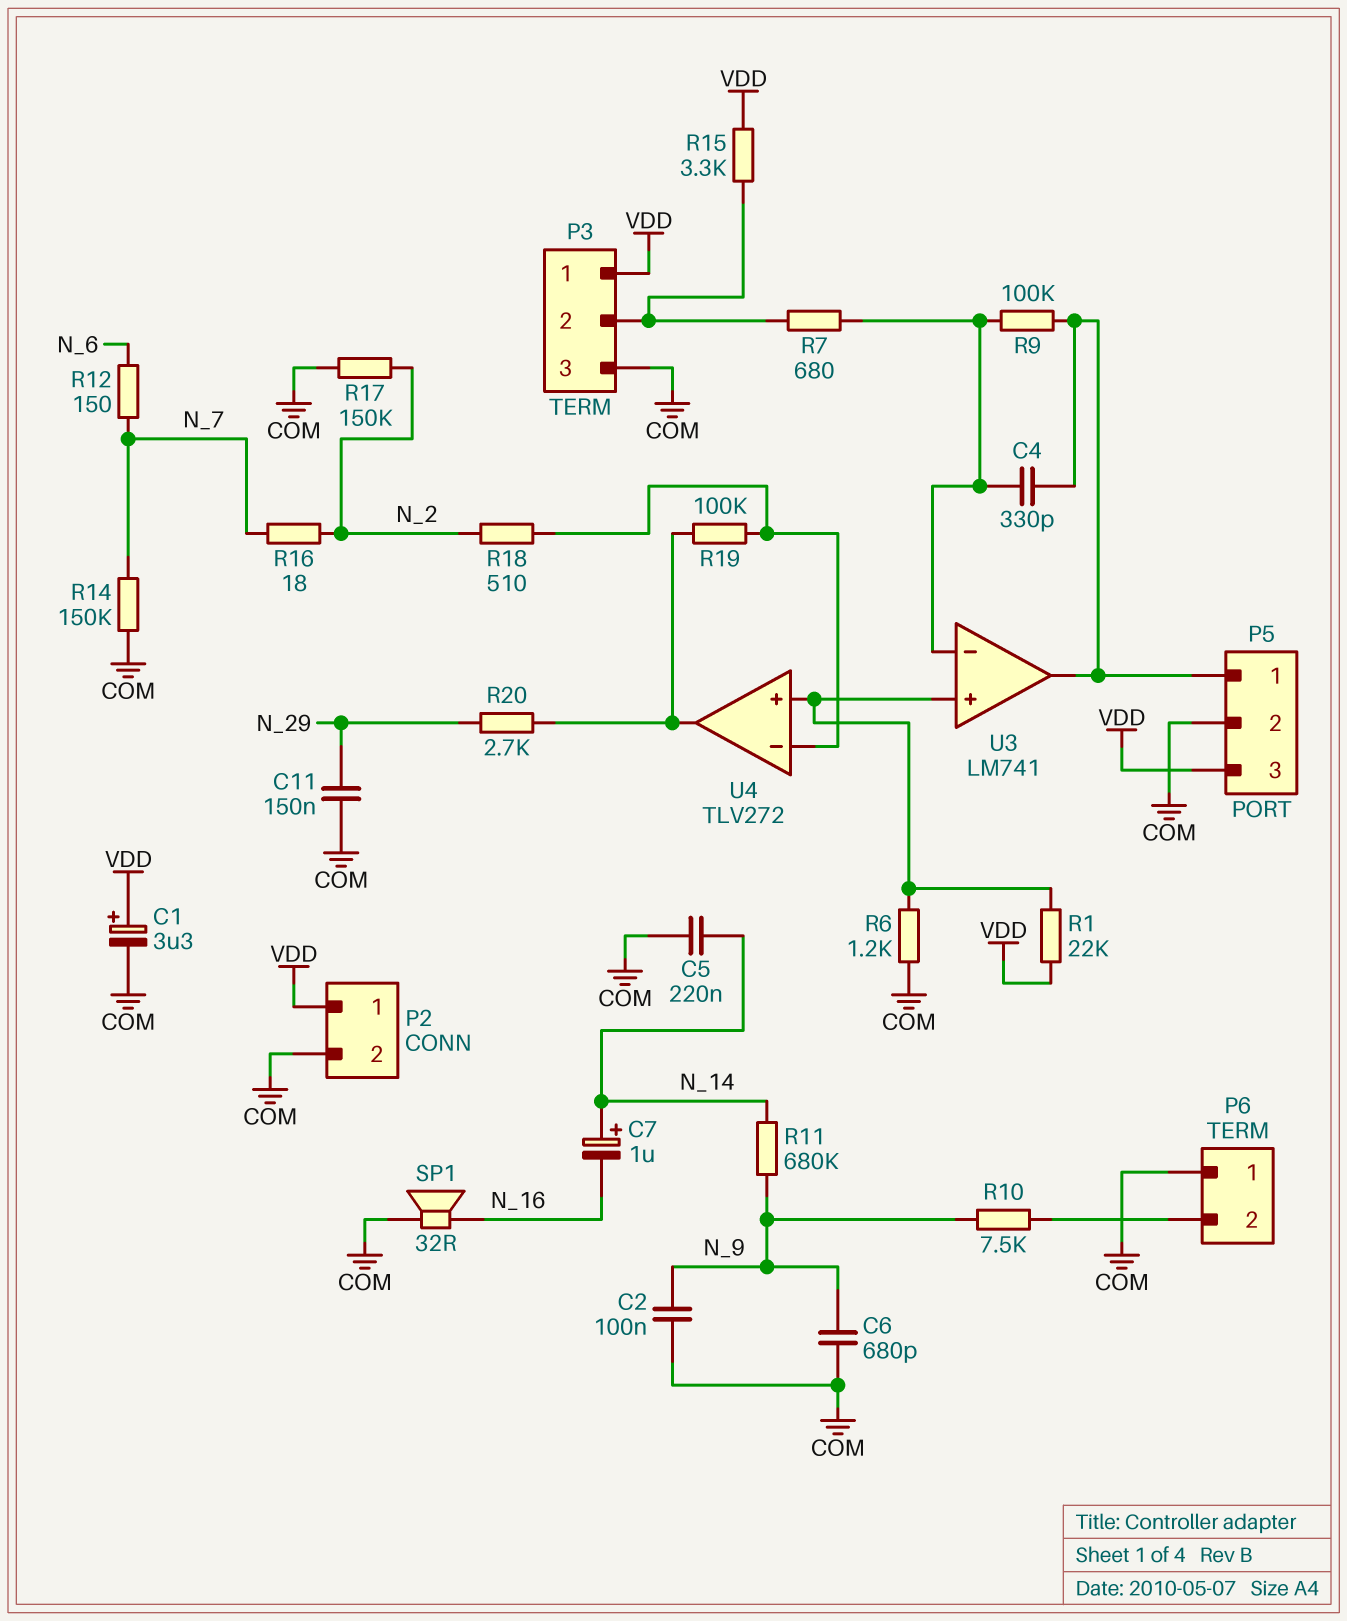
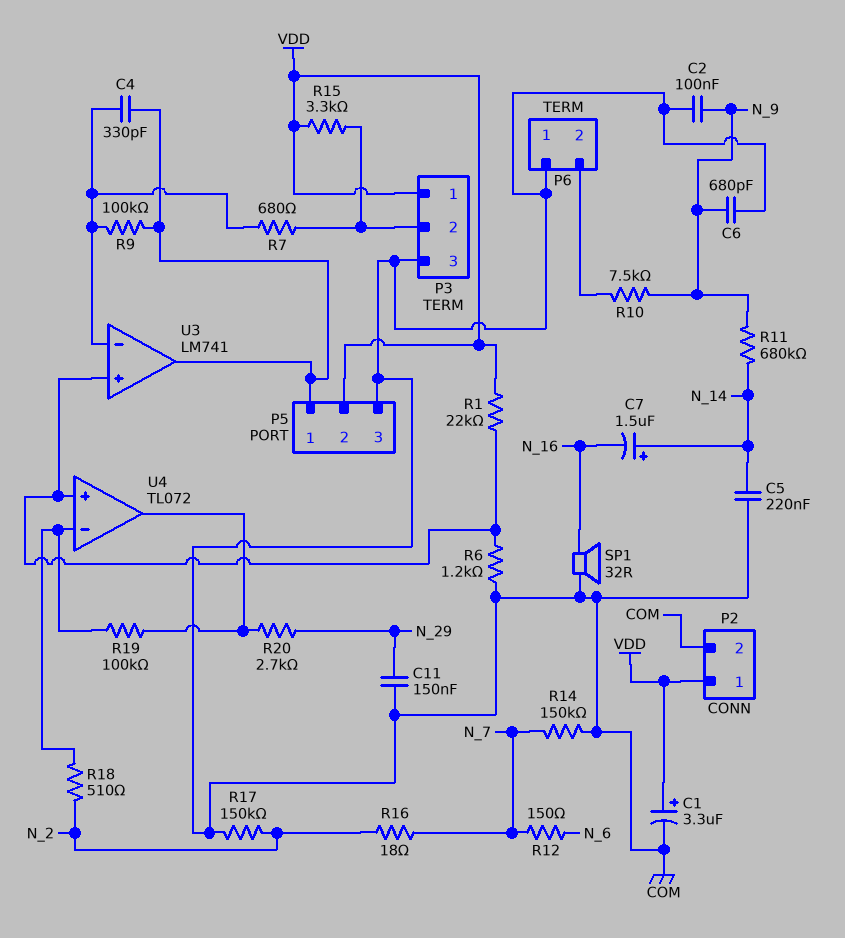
C7: 1uF (plus N_14, minus N_16) -> 1.5uF (plus N_14, minus N_16)
P5 pin 2: COM -> VDD
P5 pin 3: VDD -> COM
U4: TLV272 -> TL072

